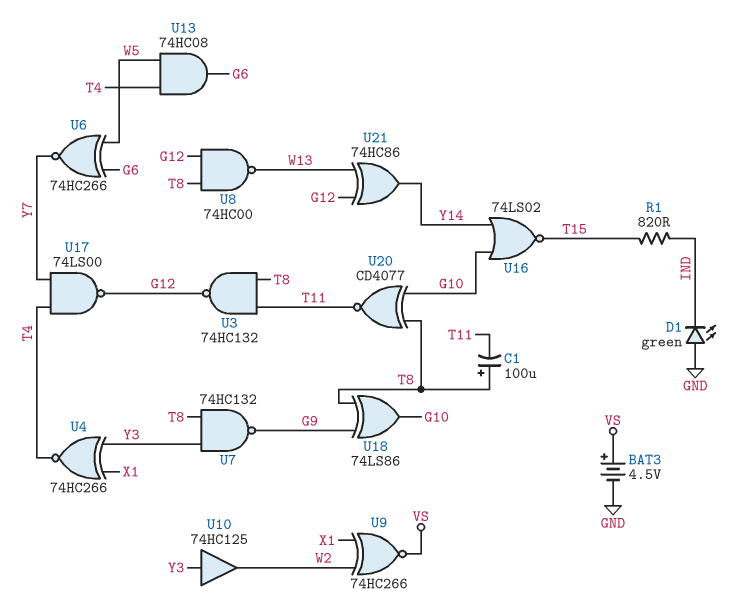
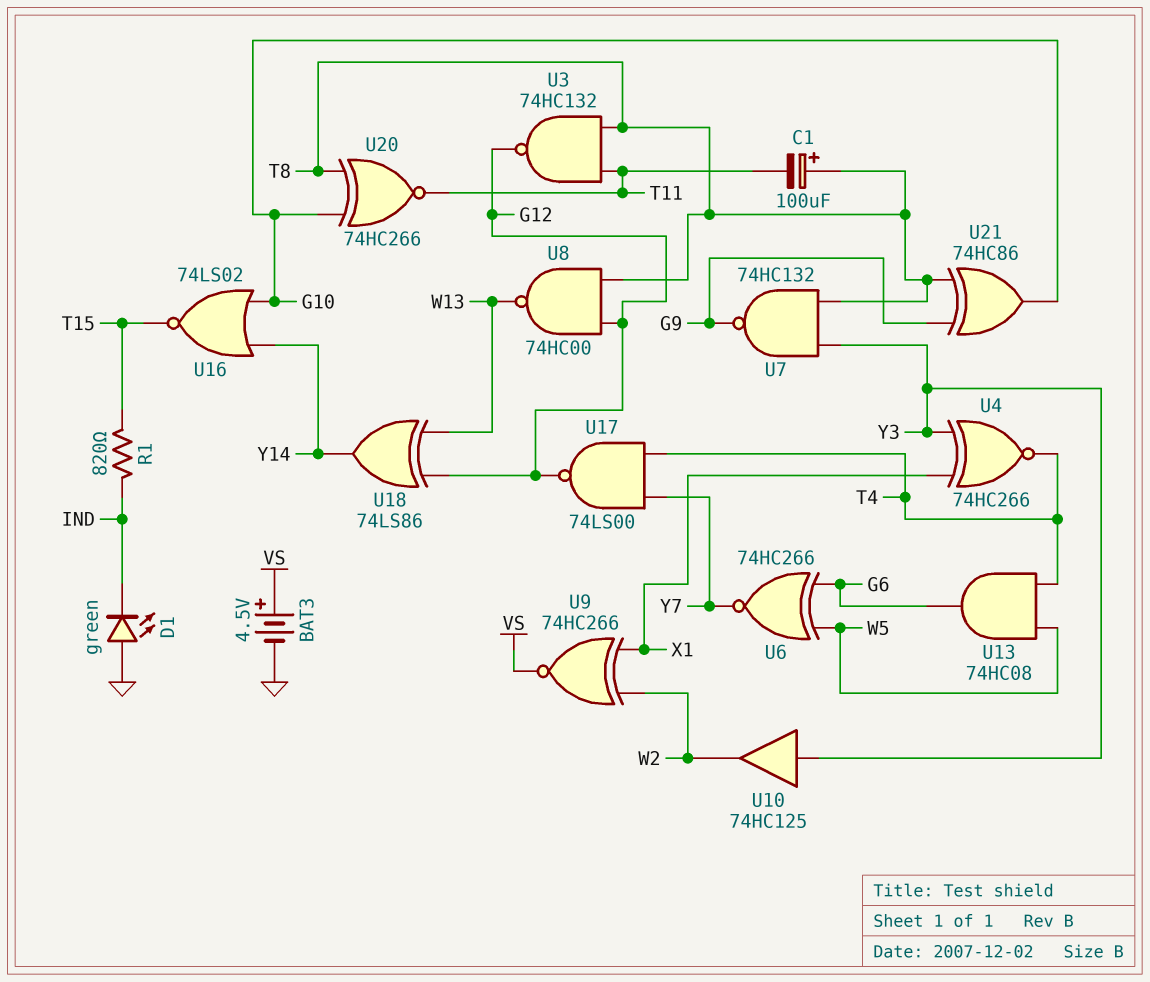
U18: XOR 74LS86 (in G9, in T8, out G10) -> XOR 74LS86 (in G12, in W13, out Y14)
U20: XNOR CD4077 (in G10, in T8, out T11) -> XNOR 74HC266 (in G10, in T8, out T11)
U21: XOR 74HC86 (in G12, in W13, out Y14) -> XOR 74HC86 (in G9, in T8, out G10)

